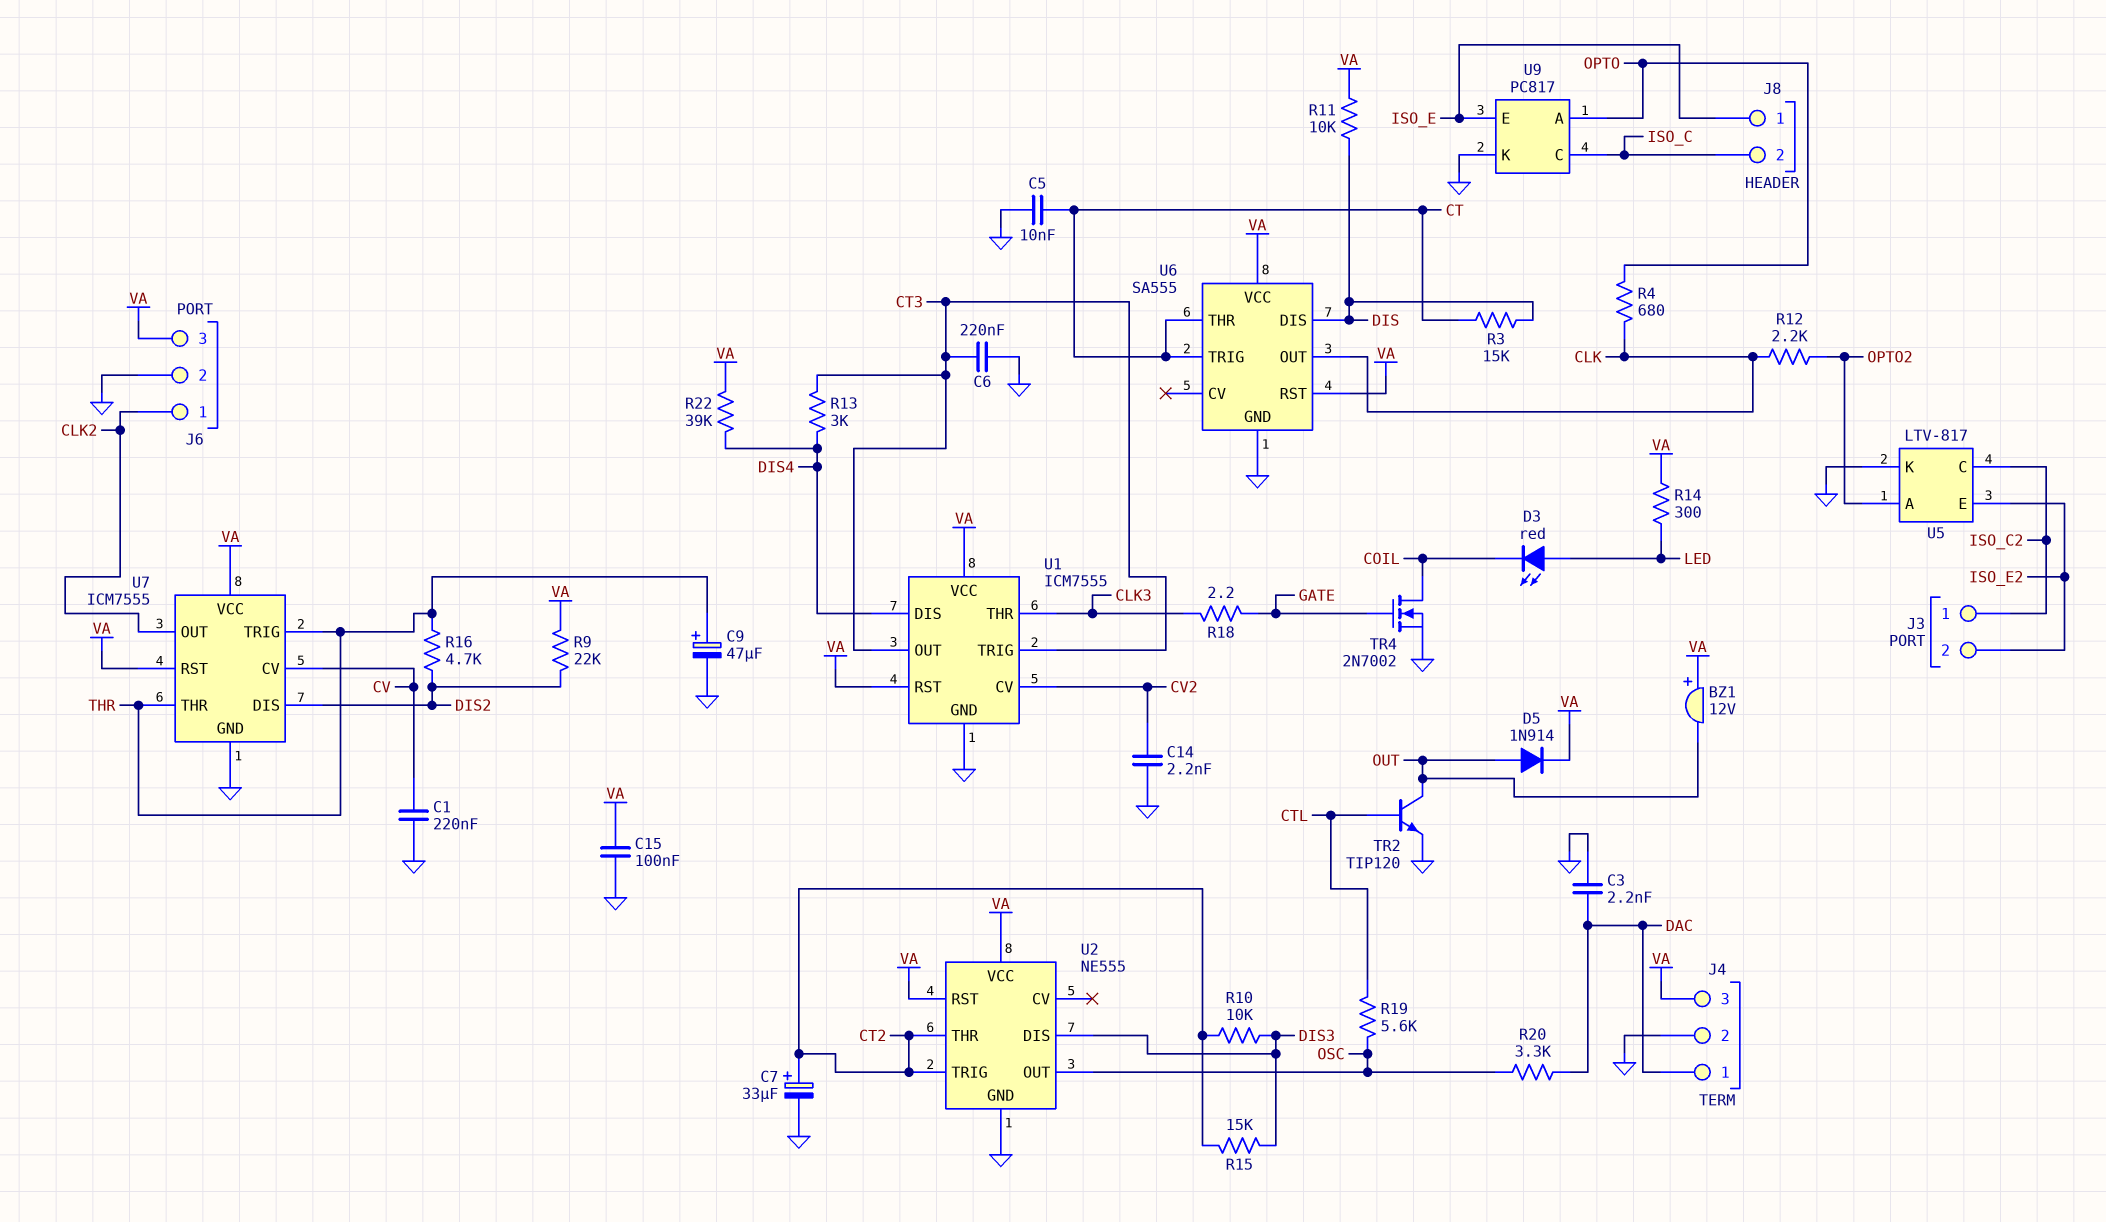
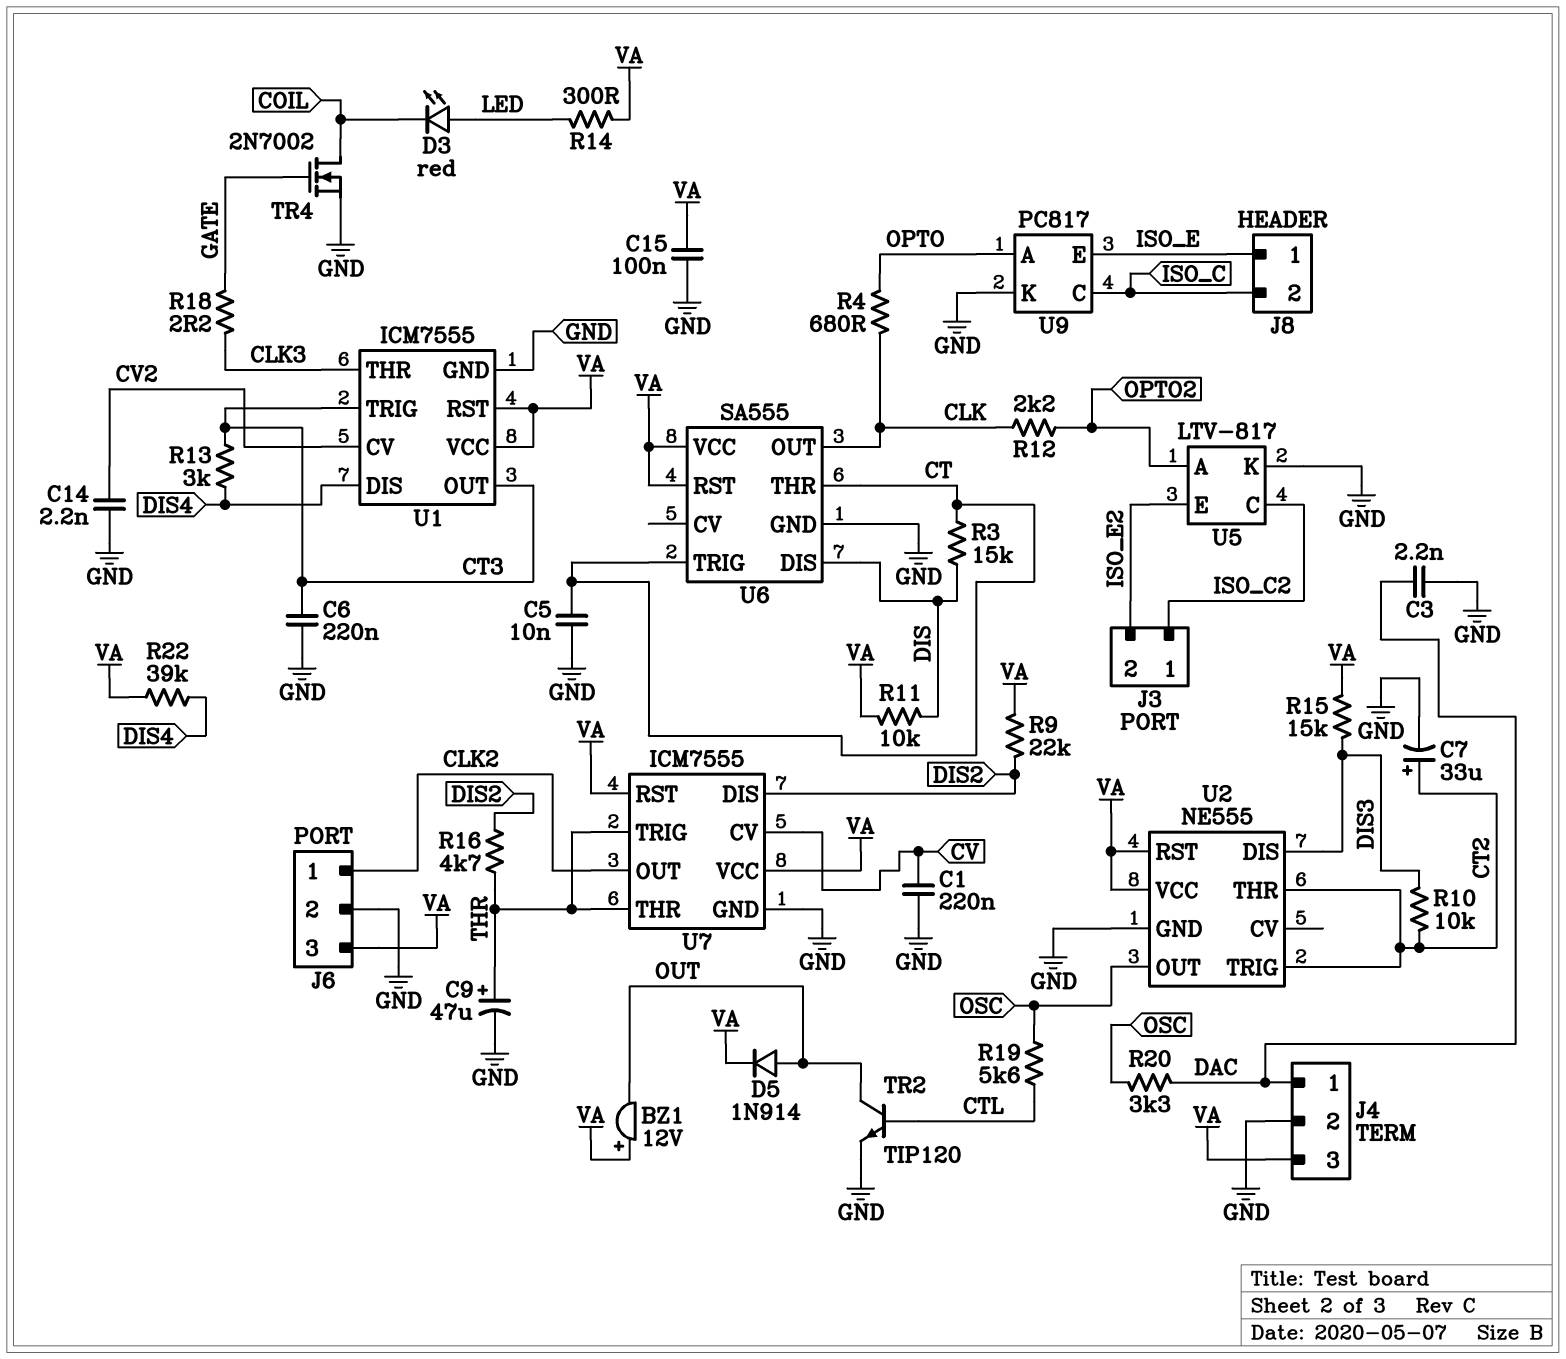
R15: 15k (CT2, DIS3) -> 15k (DIS3, VA)

